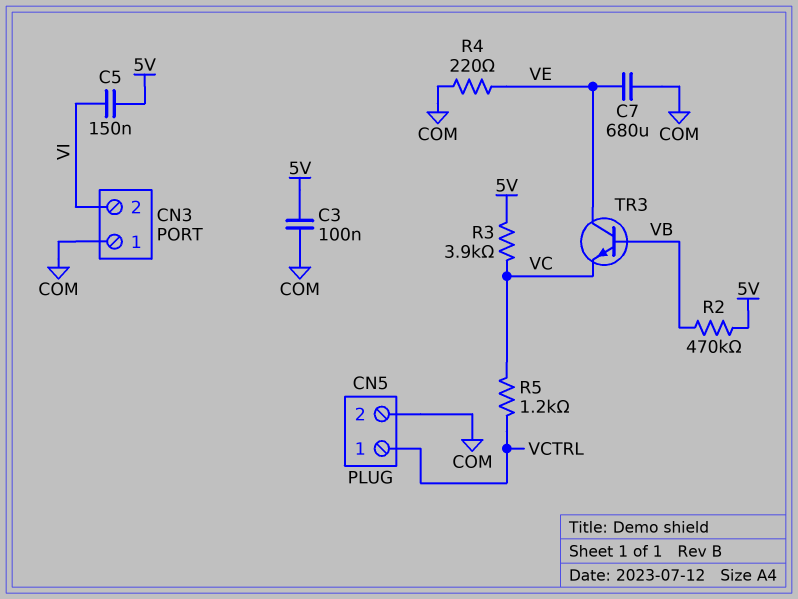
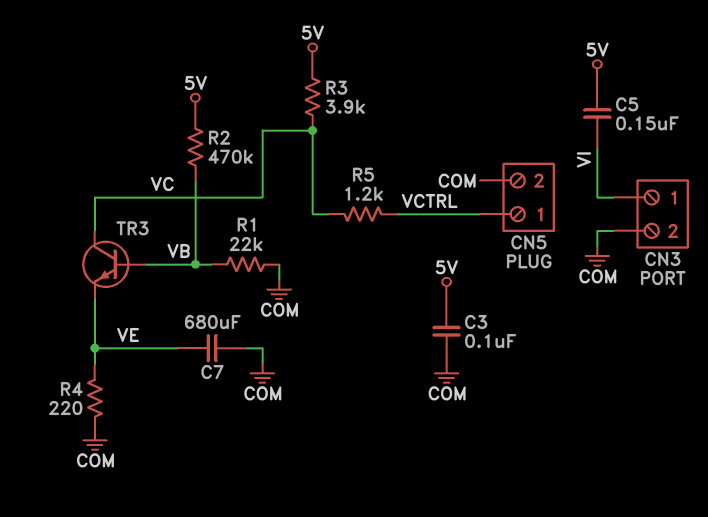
CN3 pin 1: COM -> VI
CN3 pin 2: VI -> COM
R1: none -> 22k (COM, VB)
TR3: NPN (B VB, C VE, E VC) -> NPN (B VB, C VC, E VE)

